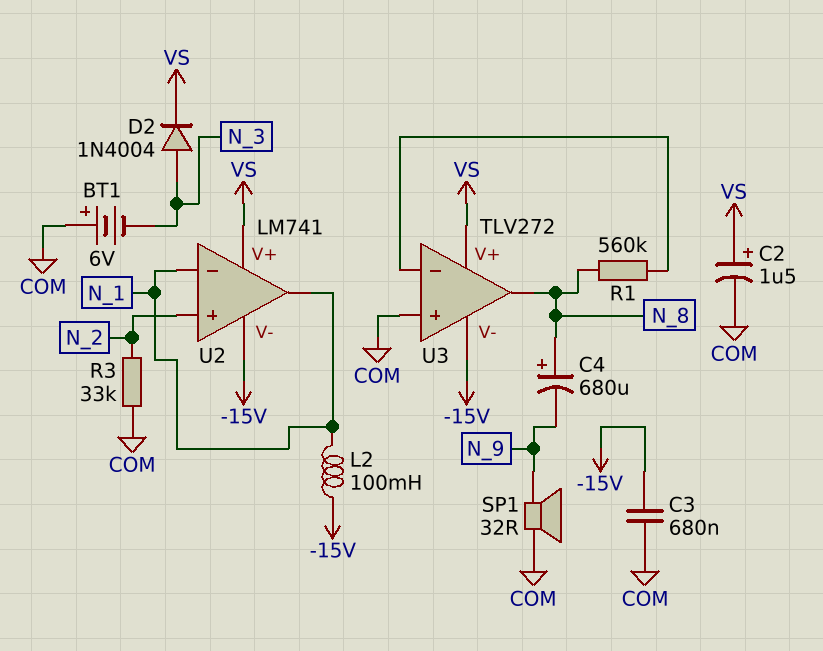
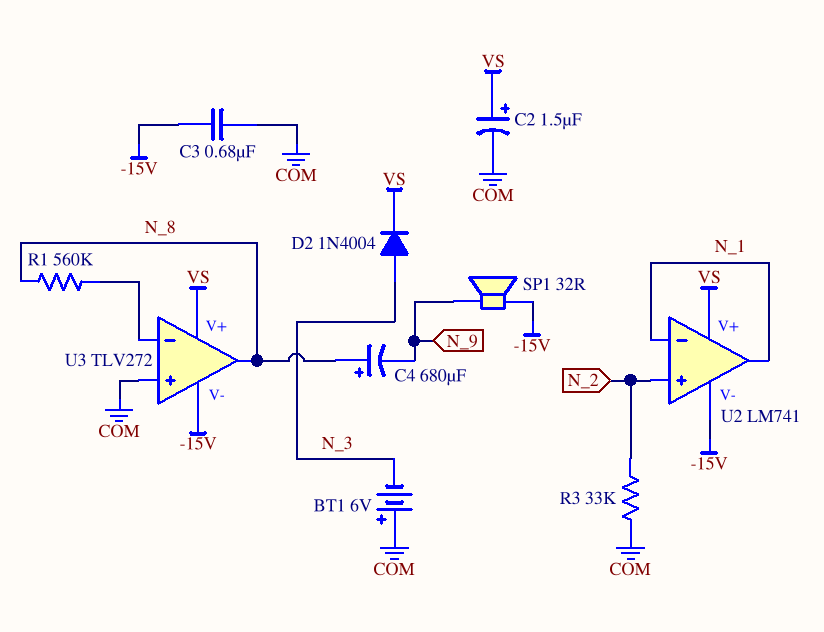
L2: 100mH (-15V, N_1) -> none
SP1: speaker 32R (COM, N_9) -> speaker 32R (-15V, N_9)

